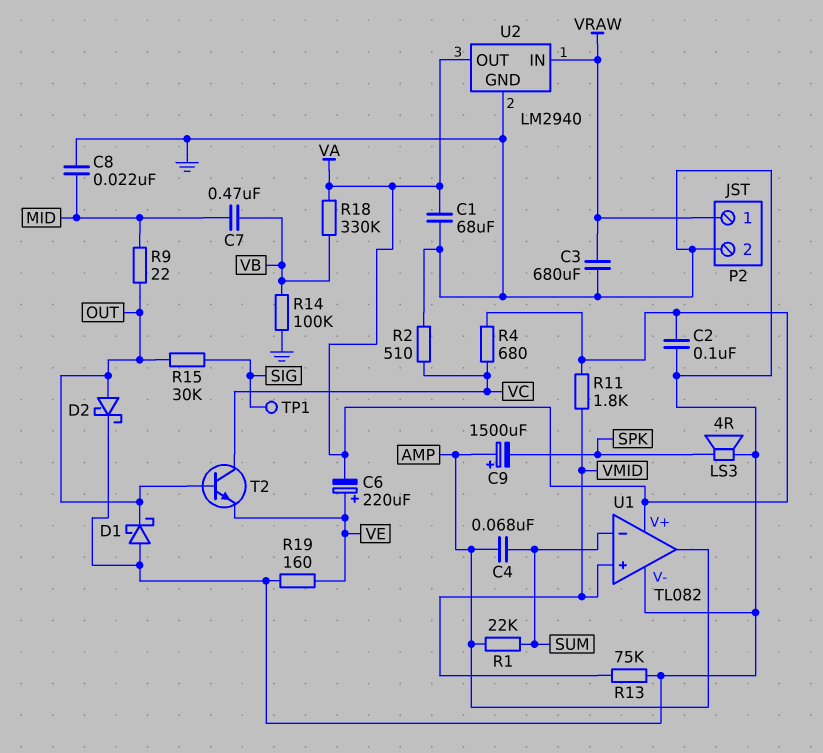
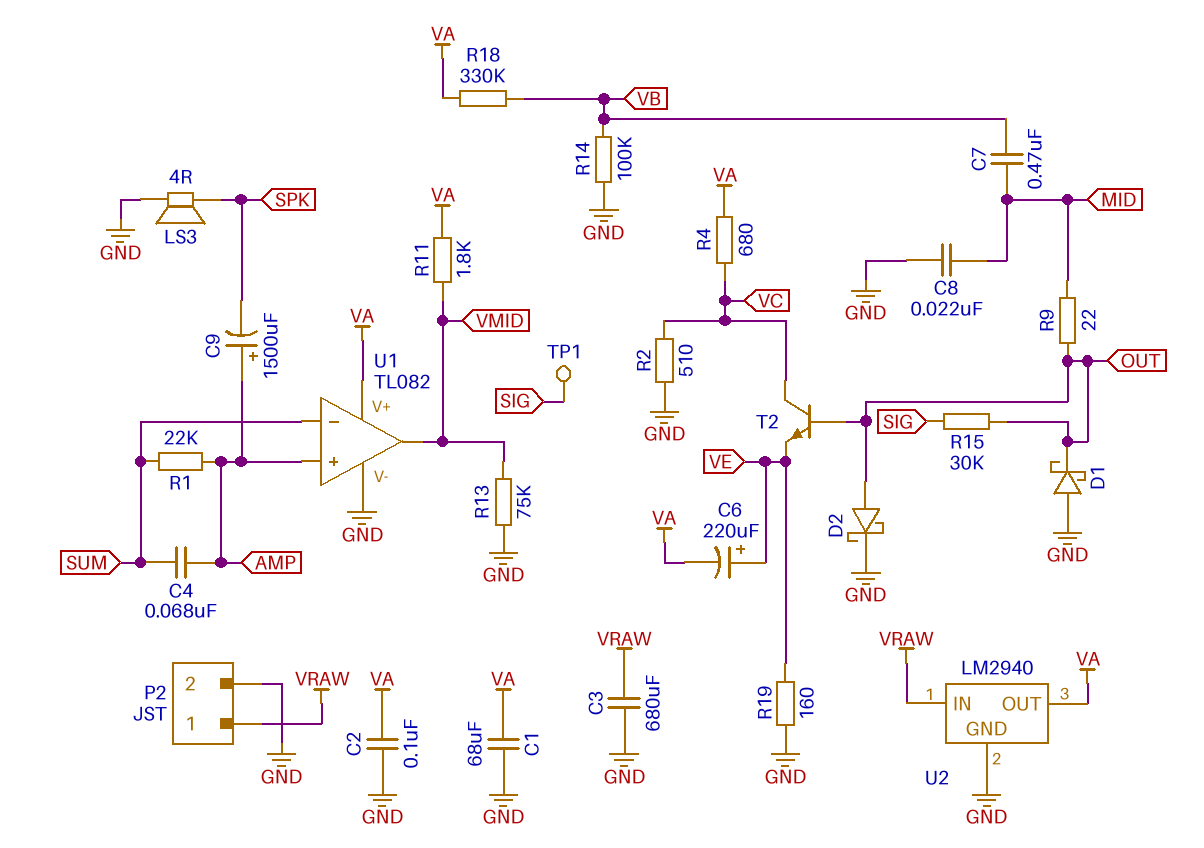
U1 pin in+: VMID -> AMP
U1 pin out: AMP -> VMID

